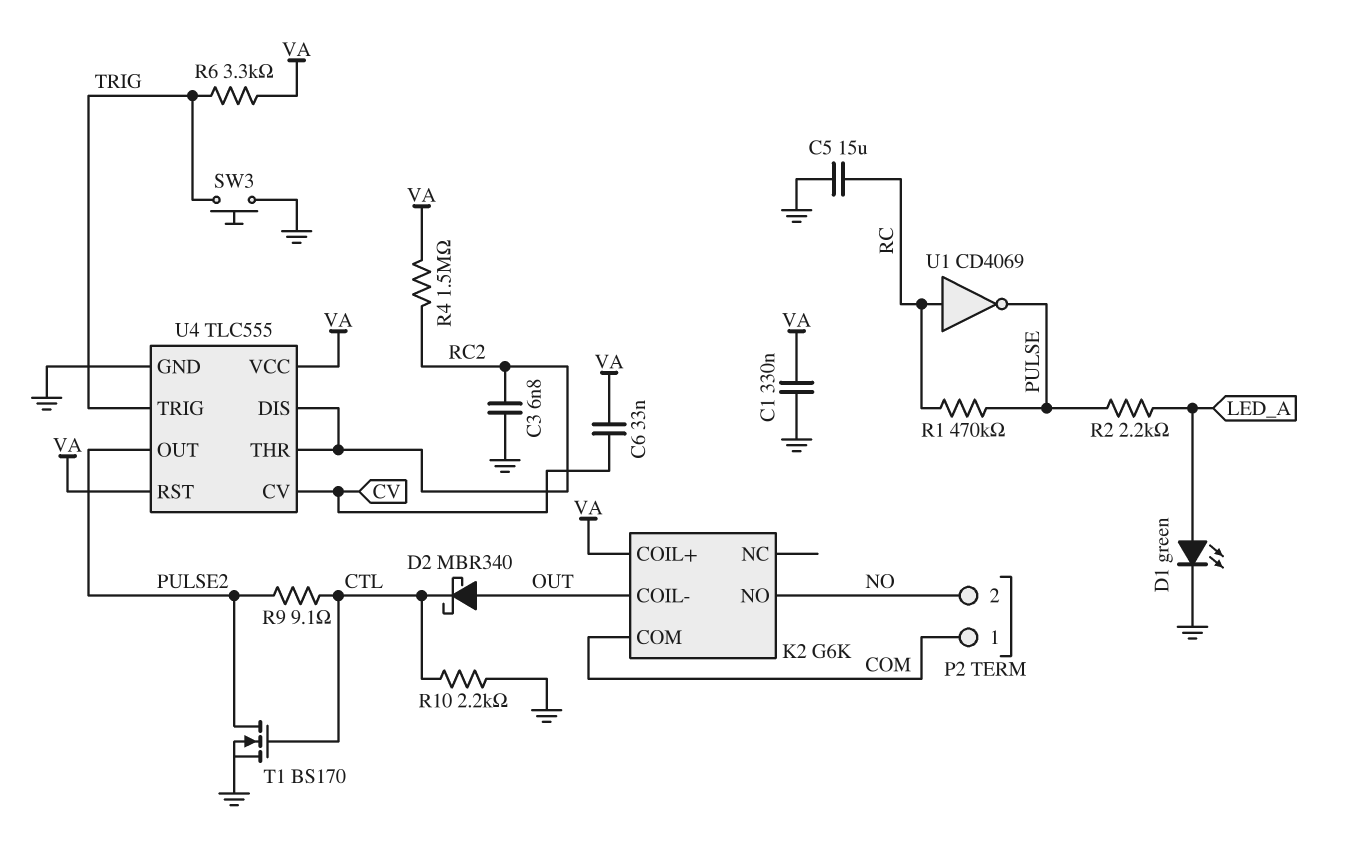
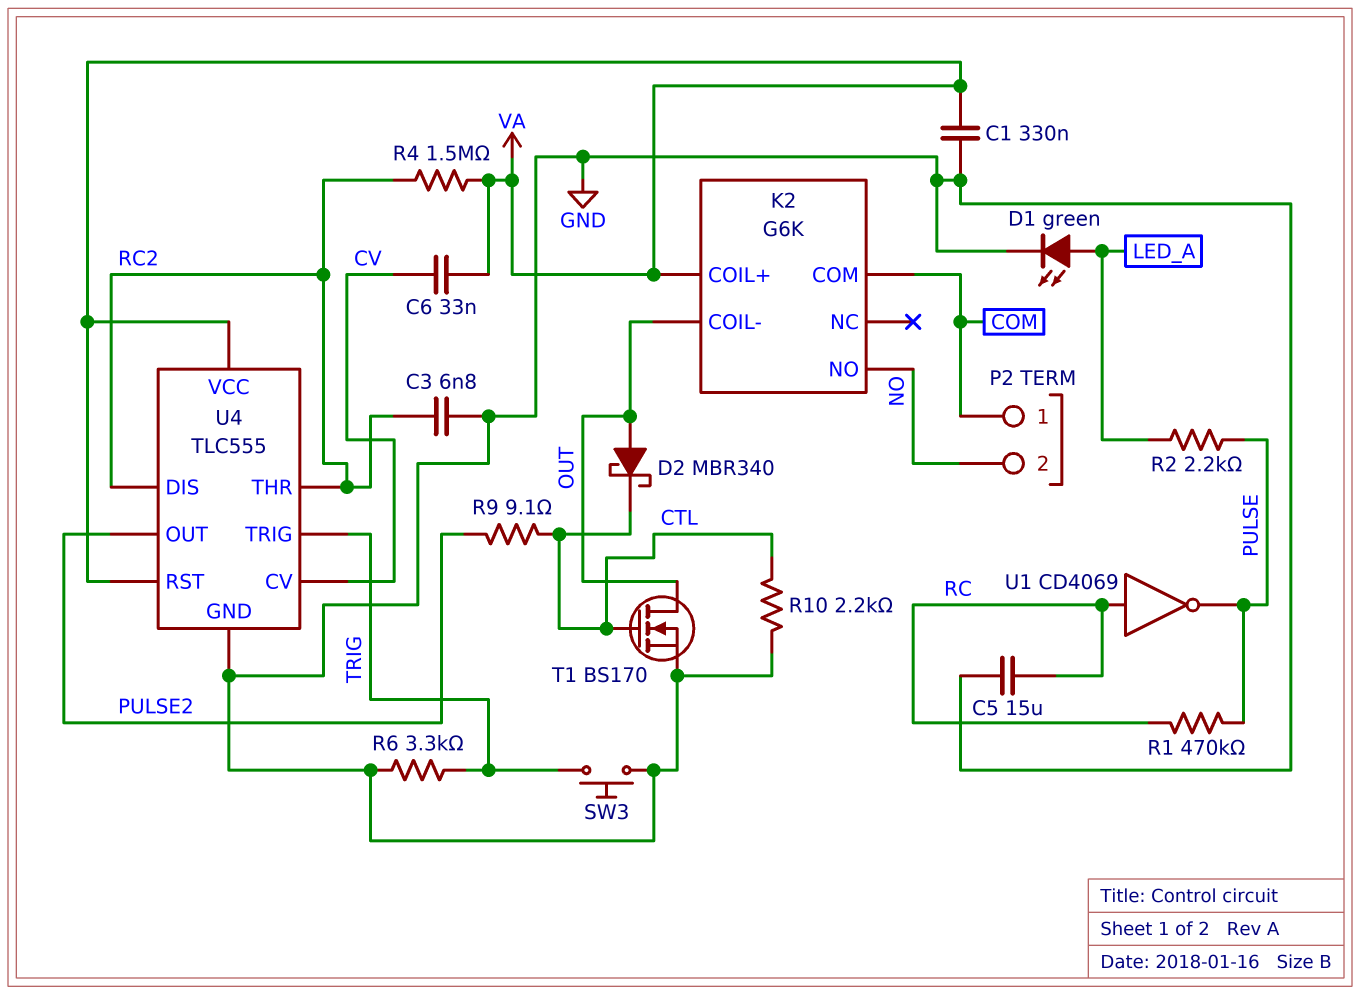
R6: 3.3k (TRIG, VA) -> 3.3k (GND, TRIG)
T1: NMOS BS170 (G CTL, D PULSE2, S GND) -> NMOS BS170 (G CTL, D OUT, S GND)

